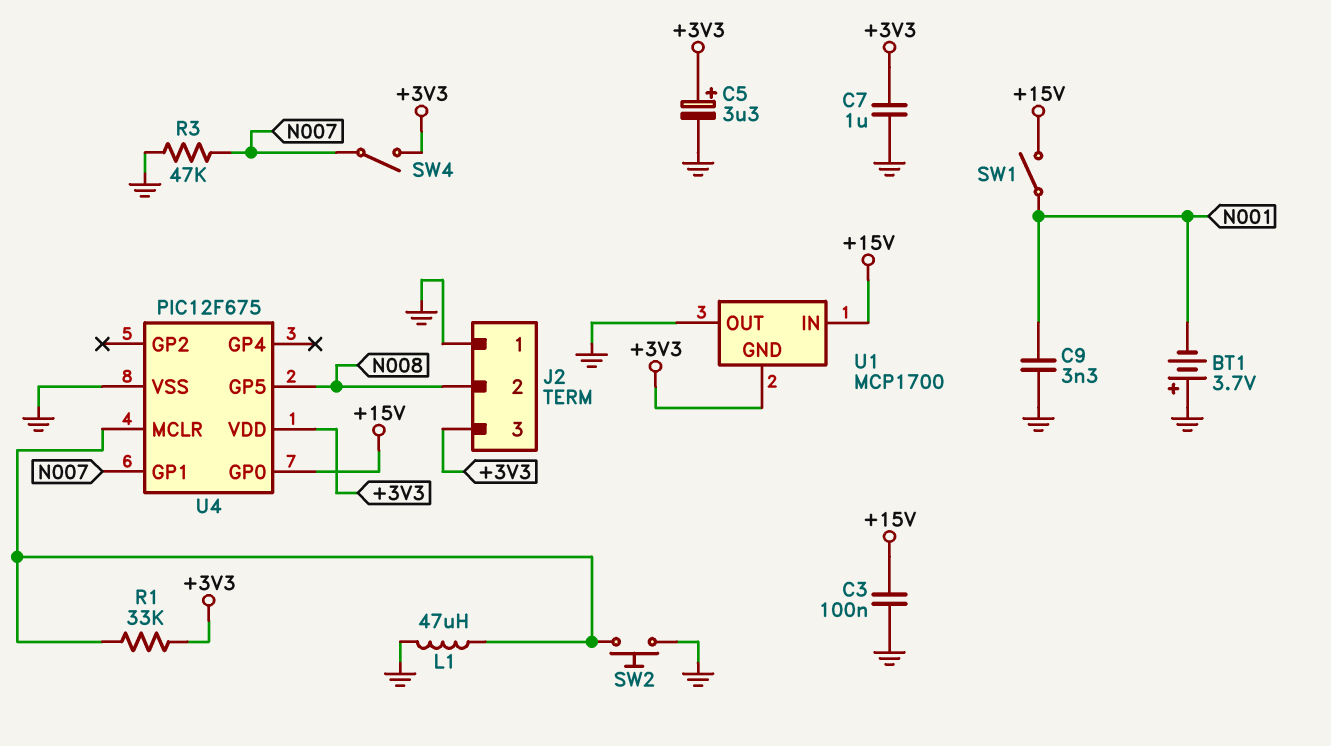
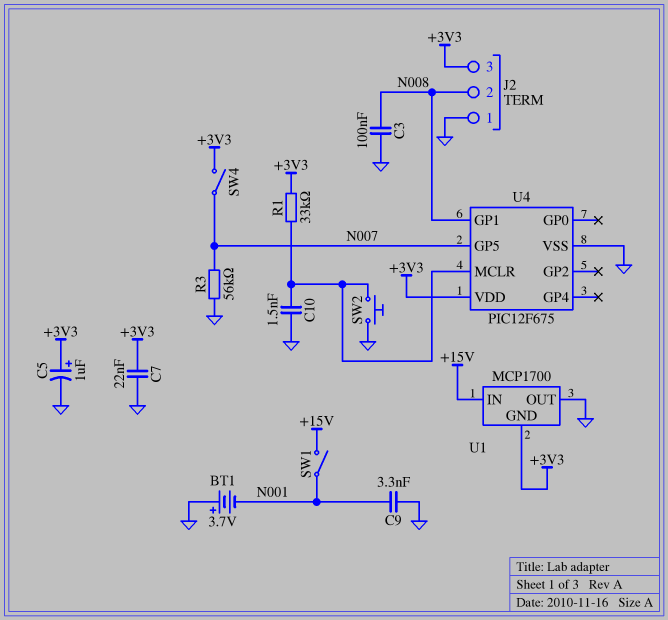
C3: 100nF (+15V, GND) -> 100nF (GND, N008)
C5: 3.3uF (plus +3V3, minus GND) -> 1uF (plus +3V3, minus GND)
C7: 1uF (+3V3, GND) -> 22nF (+3V3, GND)
C10: none -> 1.5nF (GND, U4/MCLR)
L1: 47uH (GND, U4/MCLR) -> none
R3: 47k (GND, N007) -> 56k (GND, N007)
U4 pin GP0: +15V -> none
U4 pin GP1: N007 -> N008
U4 pin GP5: N008 -> N007

